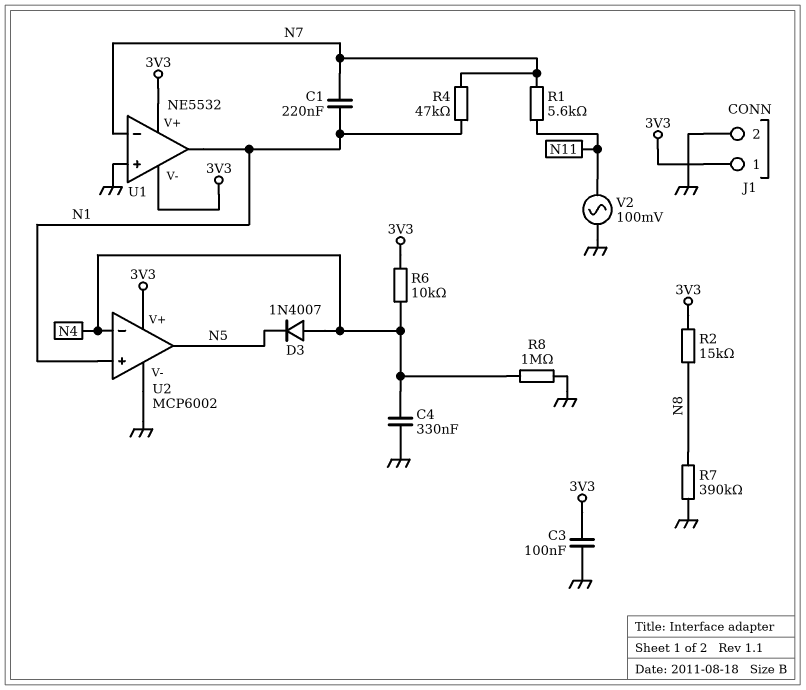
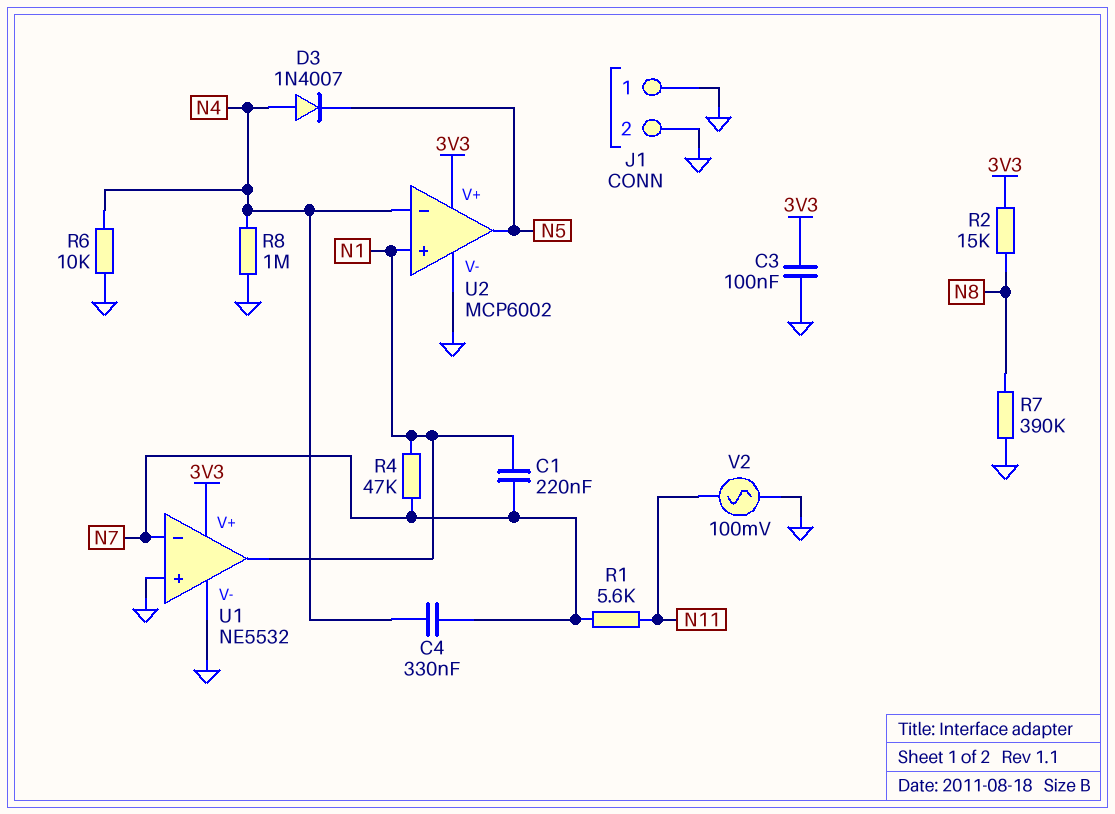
C4: 330nF (GND, N4) -> 330nF (N4, N7)
J1 pin 1: 3V3 -> GND
R6: 10k (3V3, N4) -> 10k (GND, N4)
U1 pin V-: 3V3 -> GND

